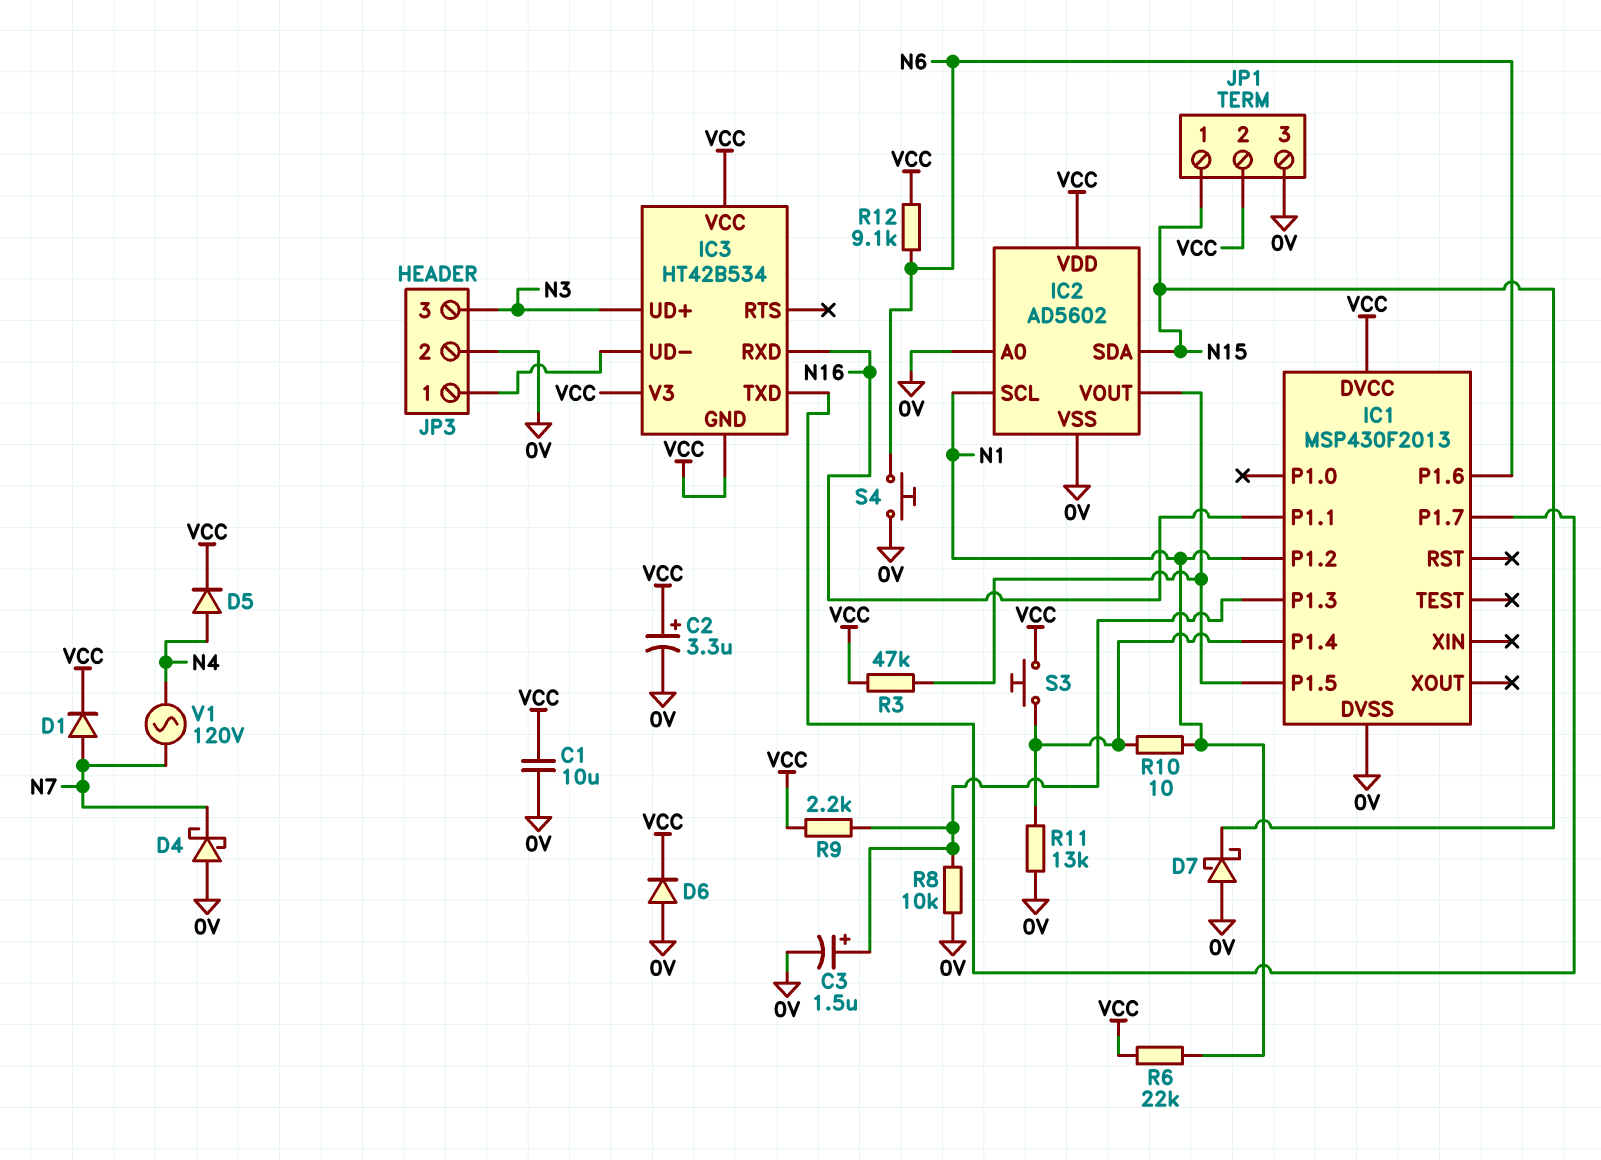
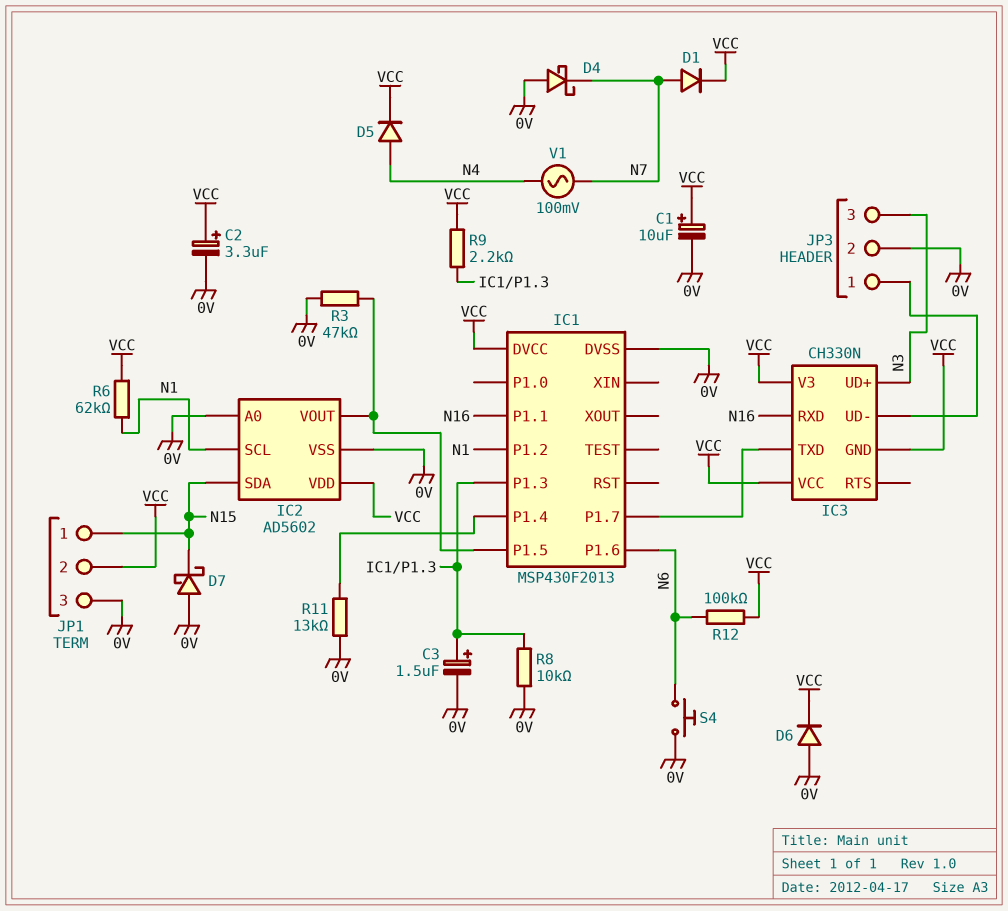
C1: 10uF (0V, VCC) -> 10uF (plus VCC, minus 0V)
IC3: HT42B534 -> CH330N
R3: 47k (IC1/P1.5, VCC) -> 47k (0V, IC1/P1.5)
R6: 22k (N1, VCC) -> 62k (N1, VCC)
R10: 10 (IC1/P1.4, N1) -> none
R12: 9.1k (N6, VCC) -> 100k (N6, VCC)
S3: button (IC1/P1.4, VCC) -> none
V1: AC 120V (N4, N7) -> AC 100mV (N4, N7)

